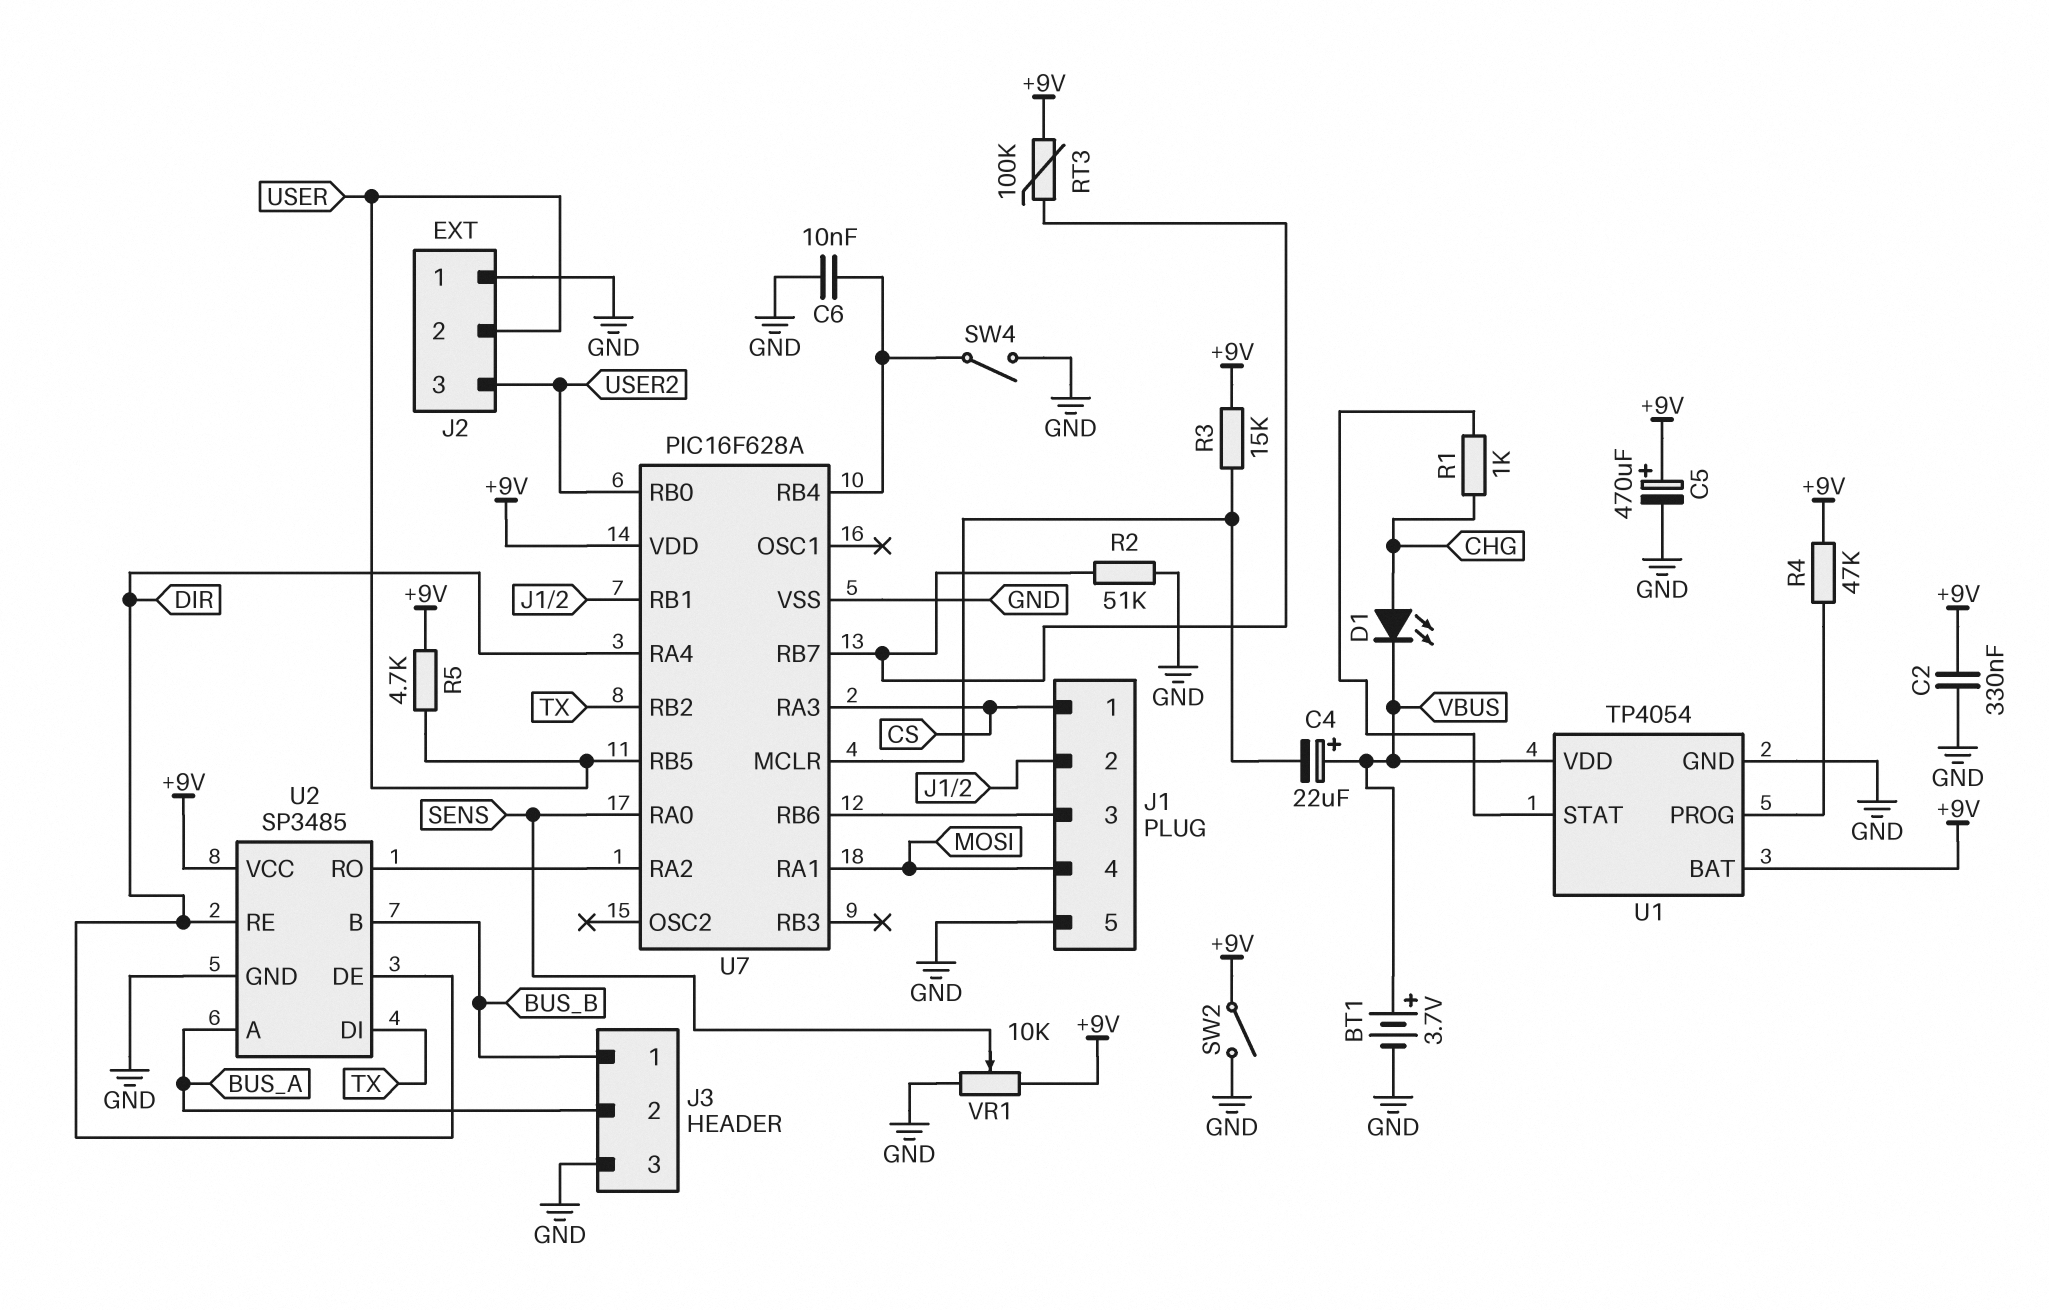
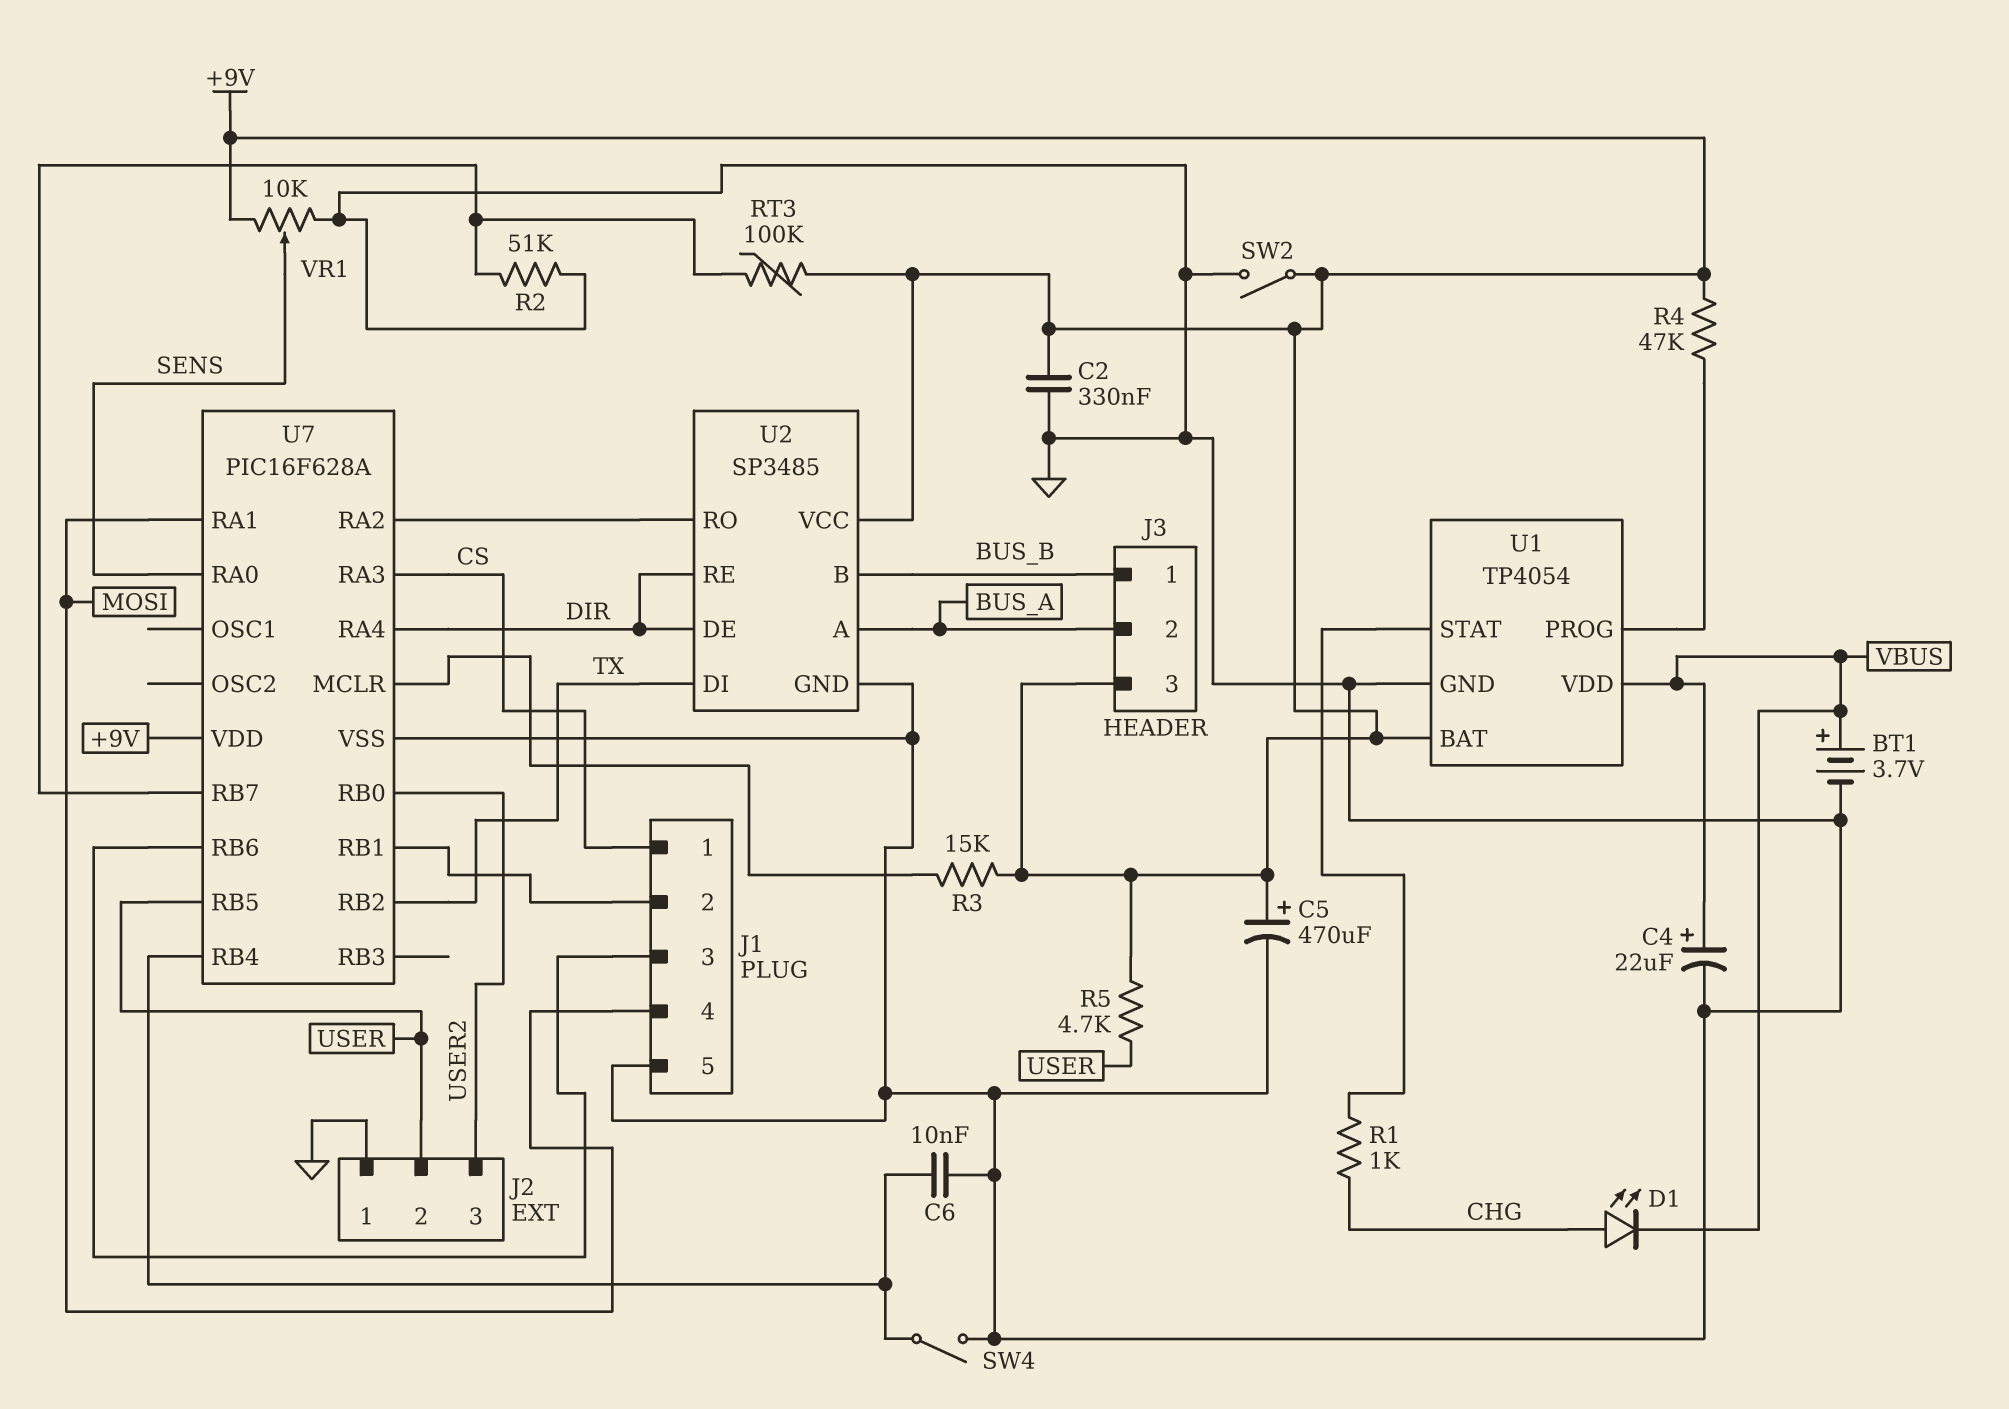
C4: 22uF (plus VBUS, minus U7/MCLR) -> 22uF (plus VBUS, minus GND)
J3 pin 3: GND -> +9V

